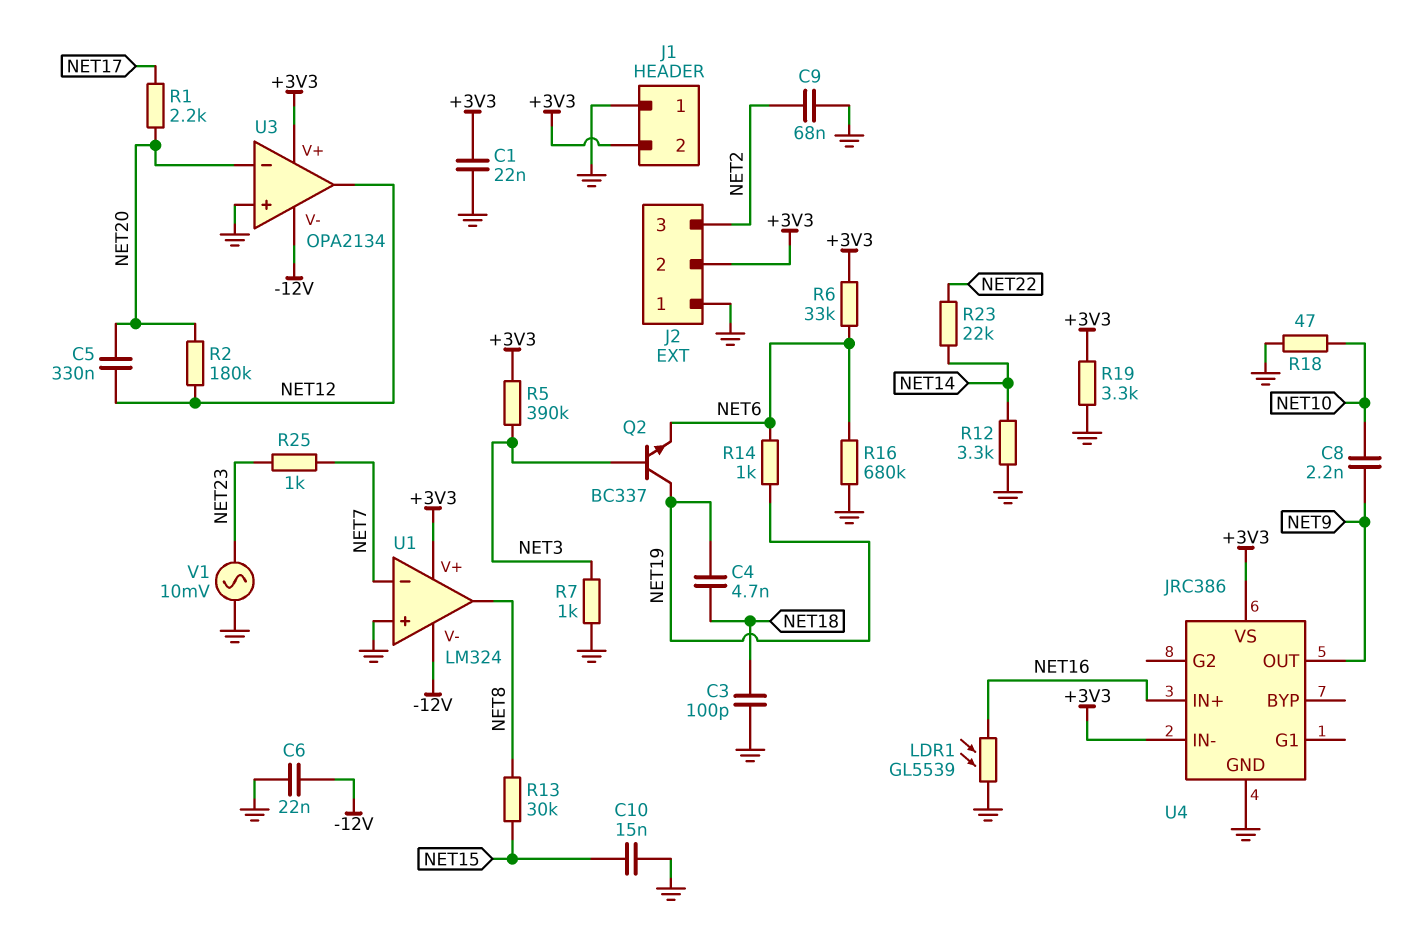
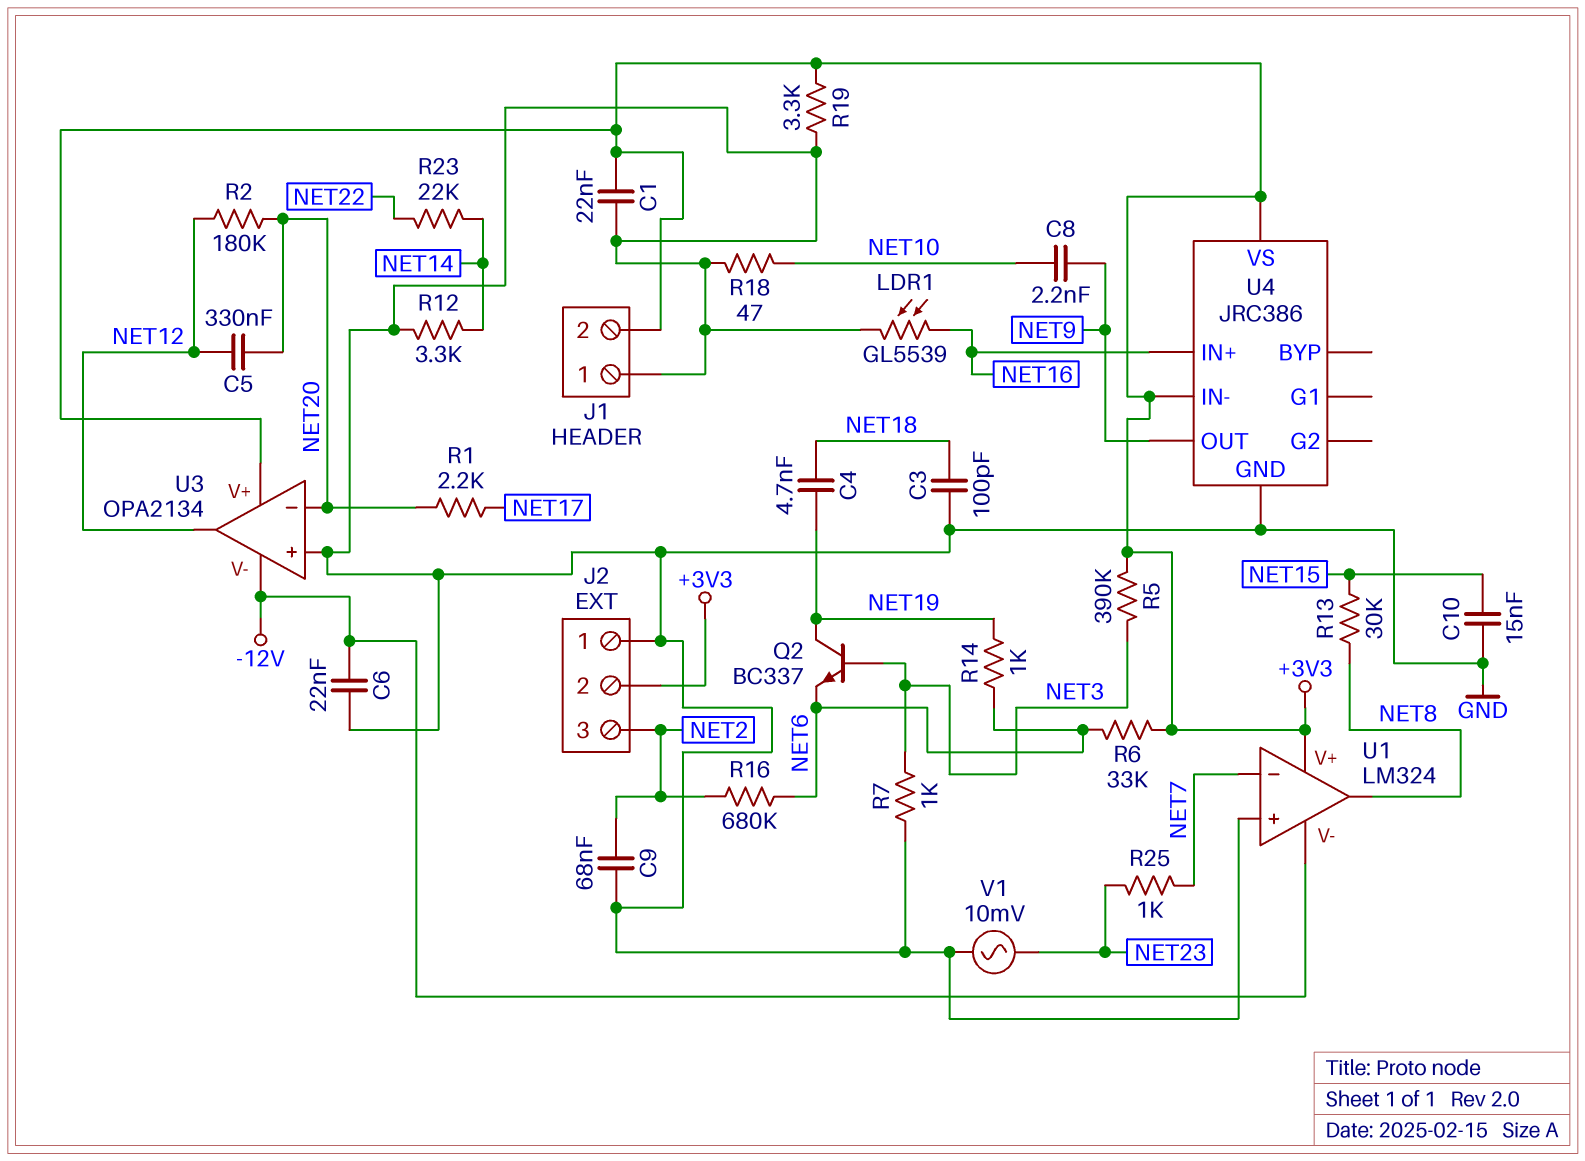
R16: 680k (GND, NET6) -> 680k (NET2, NET6)

